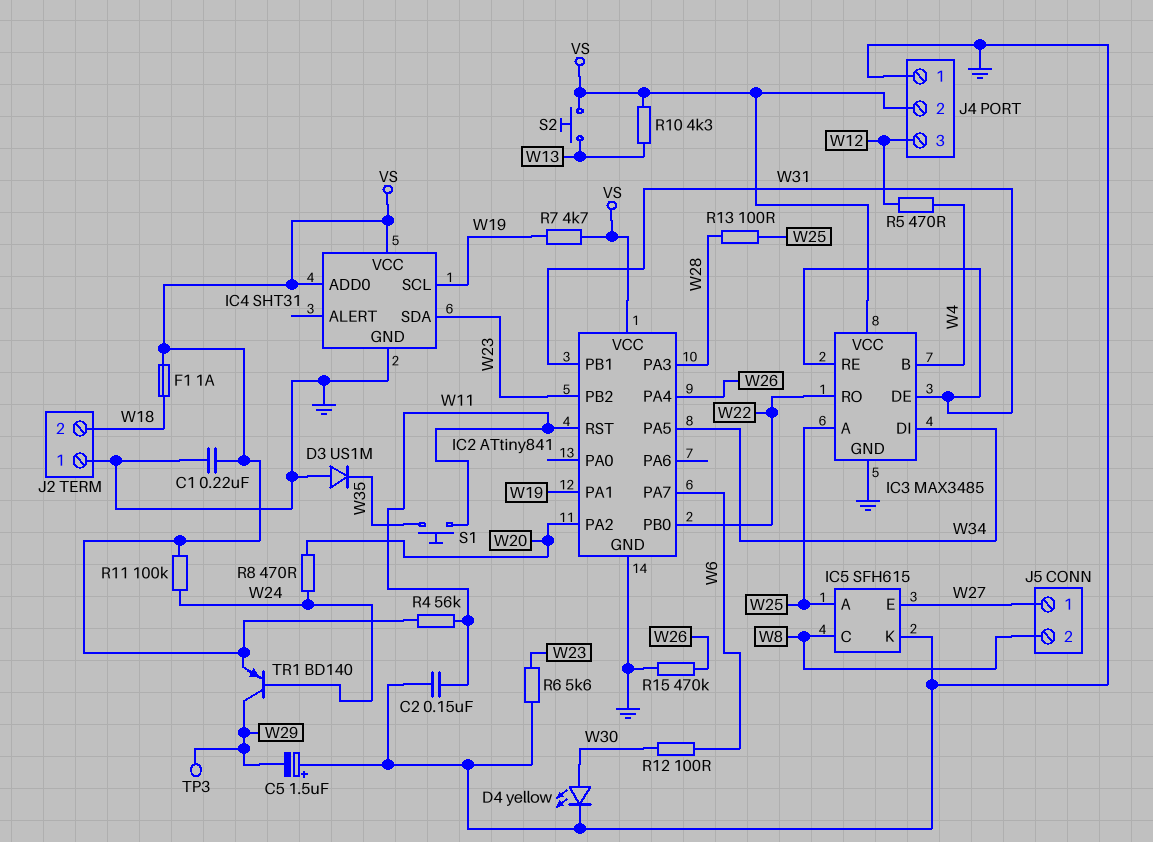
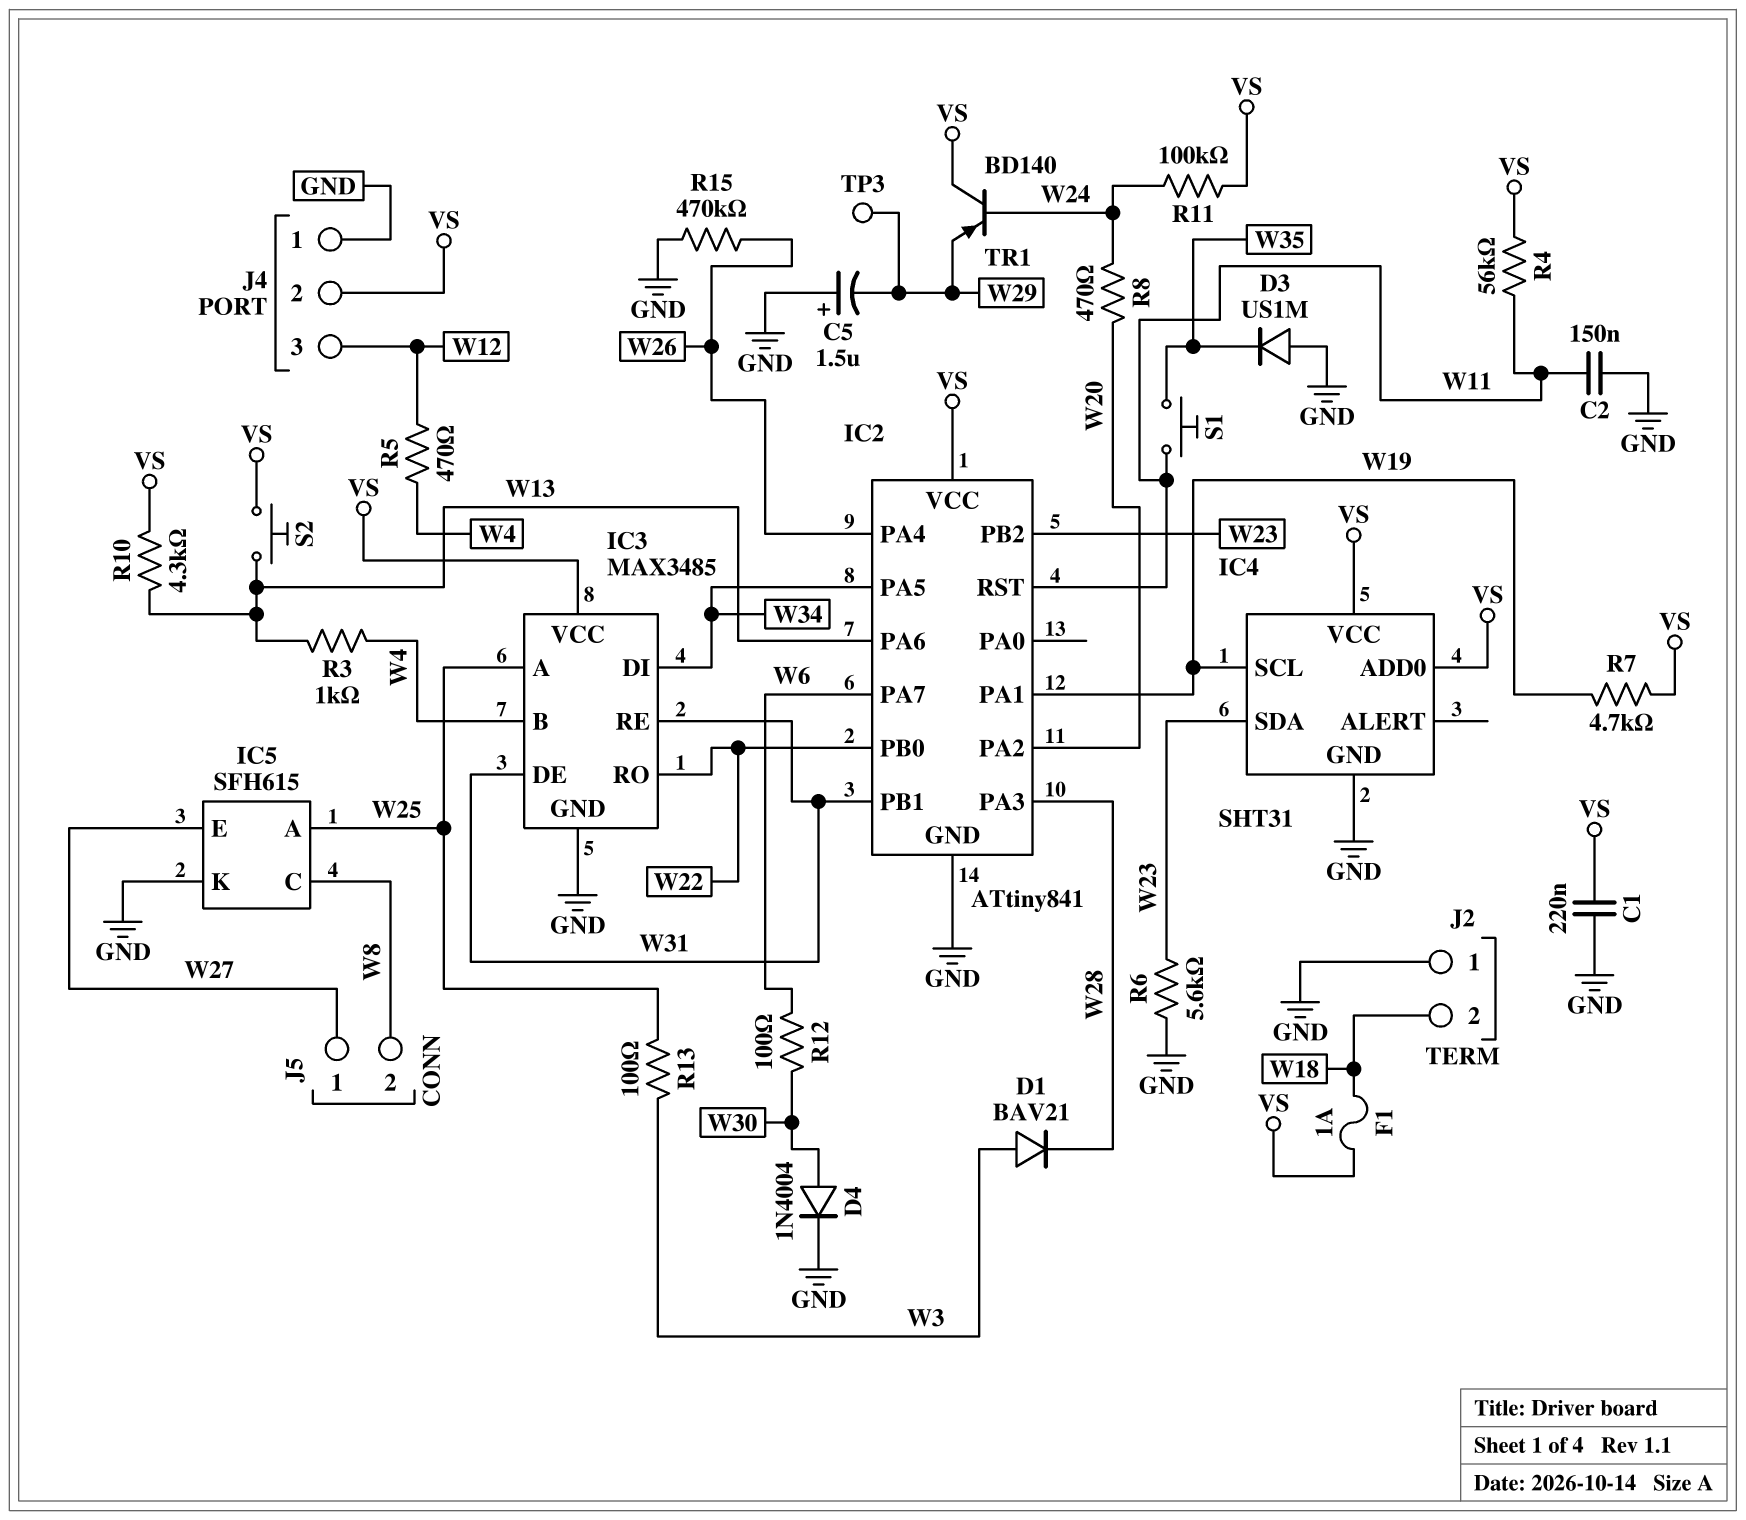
D1: none -> diode BAV21 (A W3, K W28)
D4: LED yellow (A W30, K GND) -> diode 1N4004 (A W30, K GND)
IC2 pin PA6: none -> W13
R3: none -> 1k (W4, W13)
R13: 100 (W25, W28) -> 100 (W3, W25)
TR1: PNP BD140 (B W24, C W29, E VS) -> PNP BD140 (B W24, C VS, E W29)

